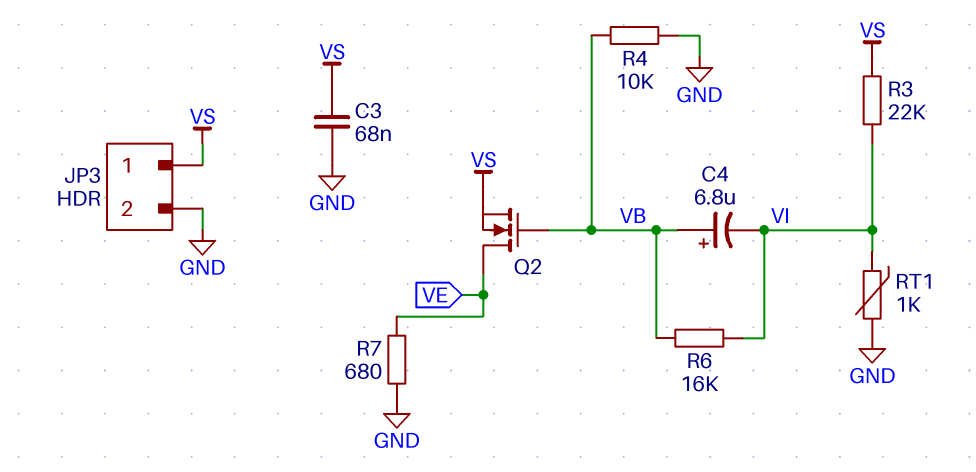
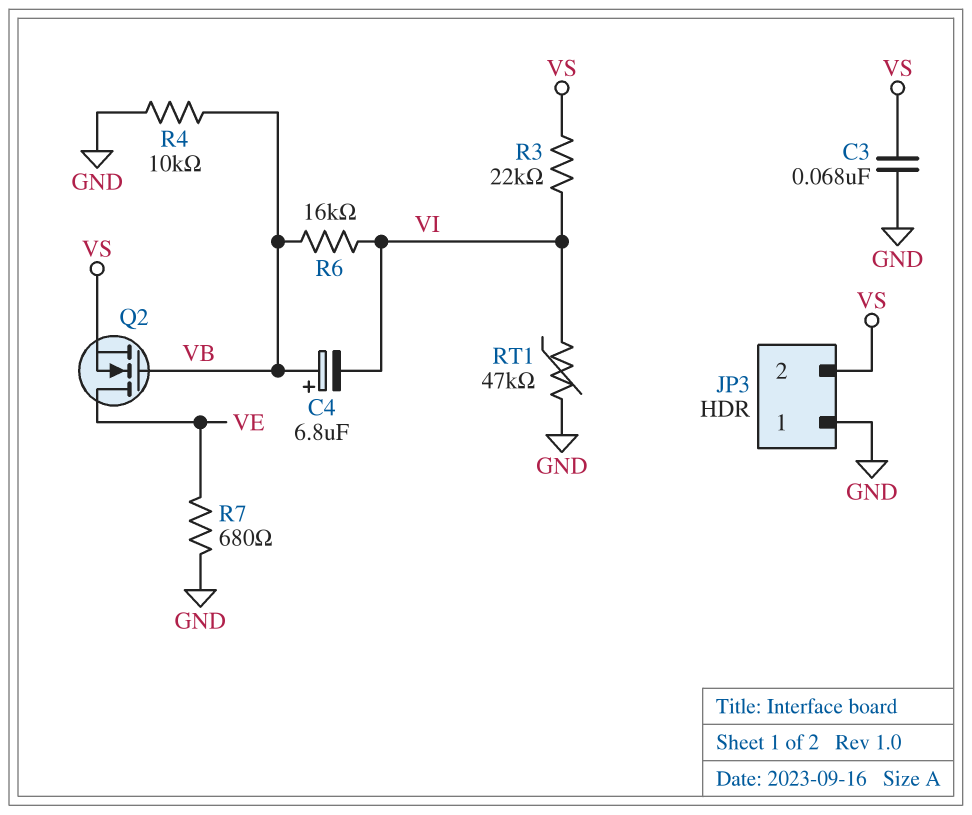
JP3 pin 1: VS -> GND
JP3 pin 2: GND -> VS
RT1: 1k (GND, VI) -> 47k (GND, VI)

